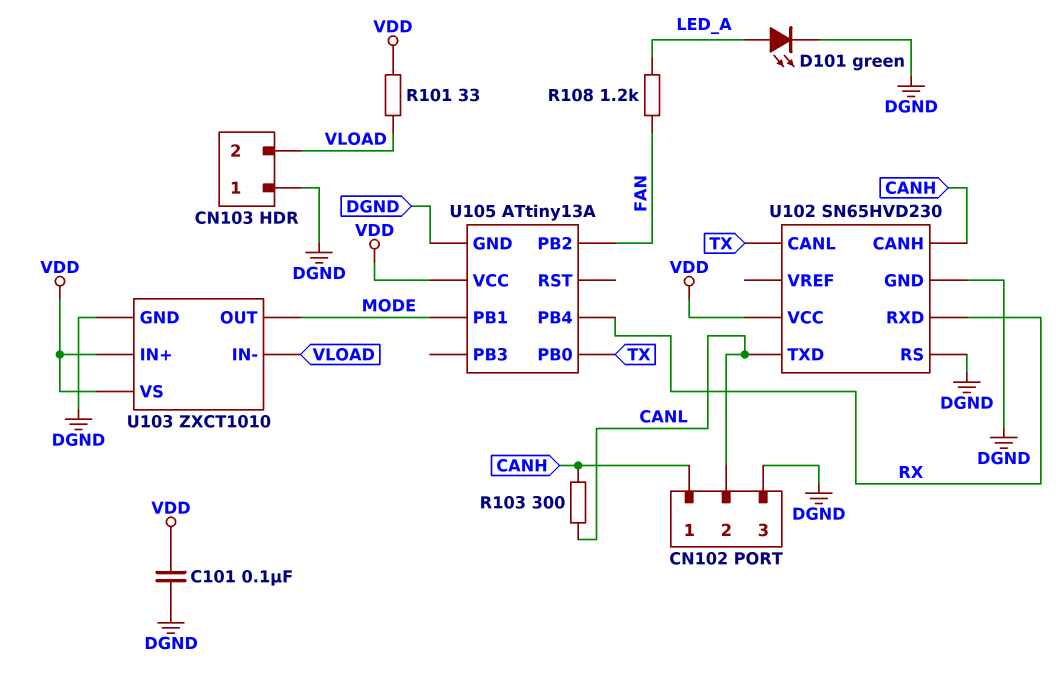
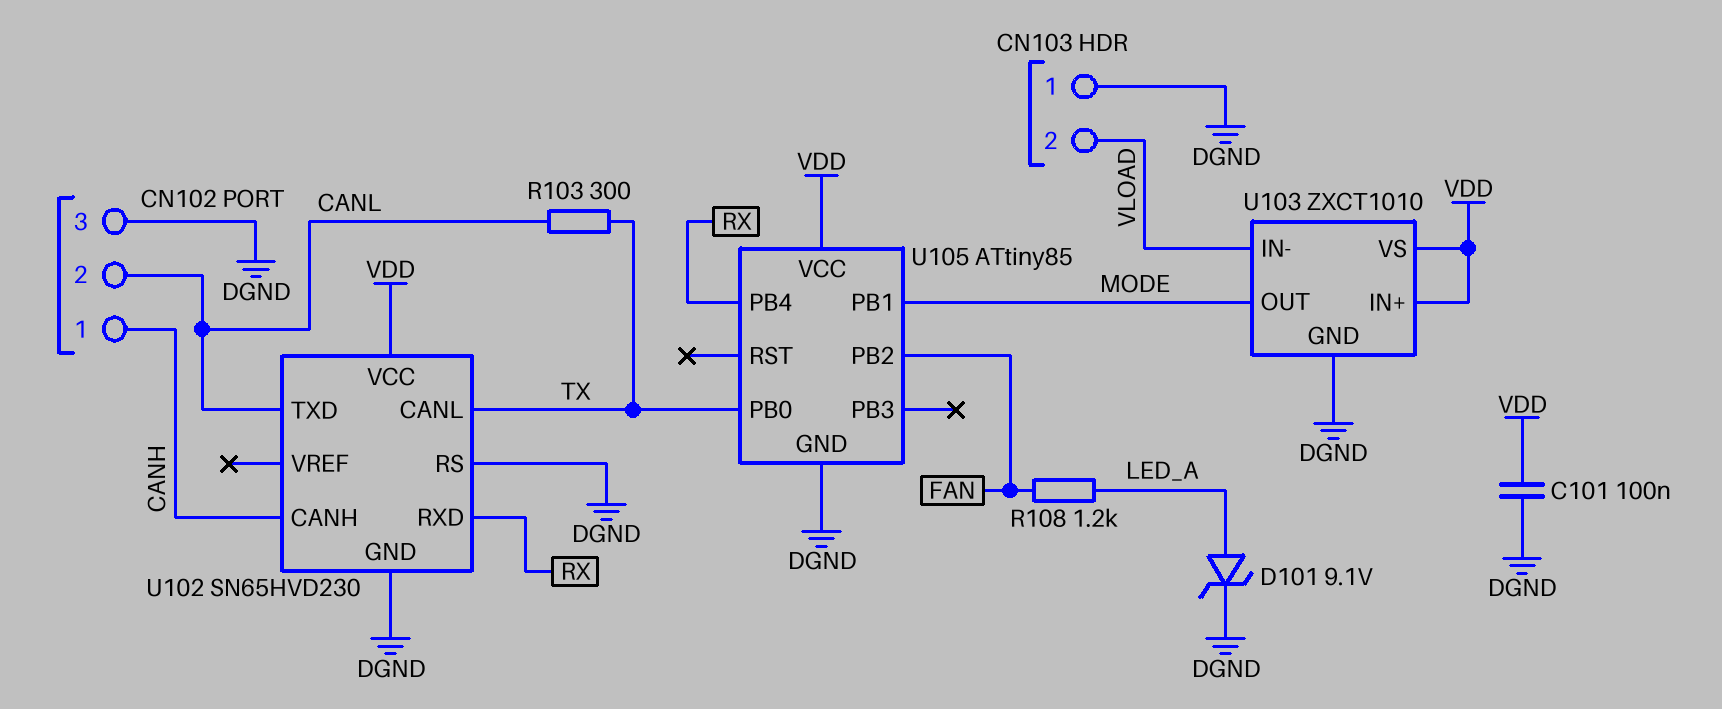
D101: LED green (A LED_A, K DGND) -> zener 9.1V (A LED_A, K DGND)
R101: 33 (VDD, VLOAD) -> none
R103: 300 (CANH, CANL) -> 300 (CANL, TX)
U105: ATtiny13A -> ATtiny85

